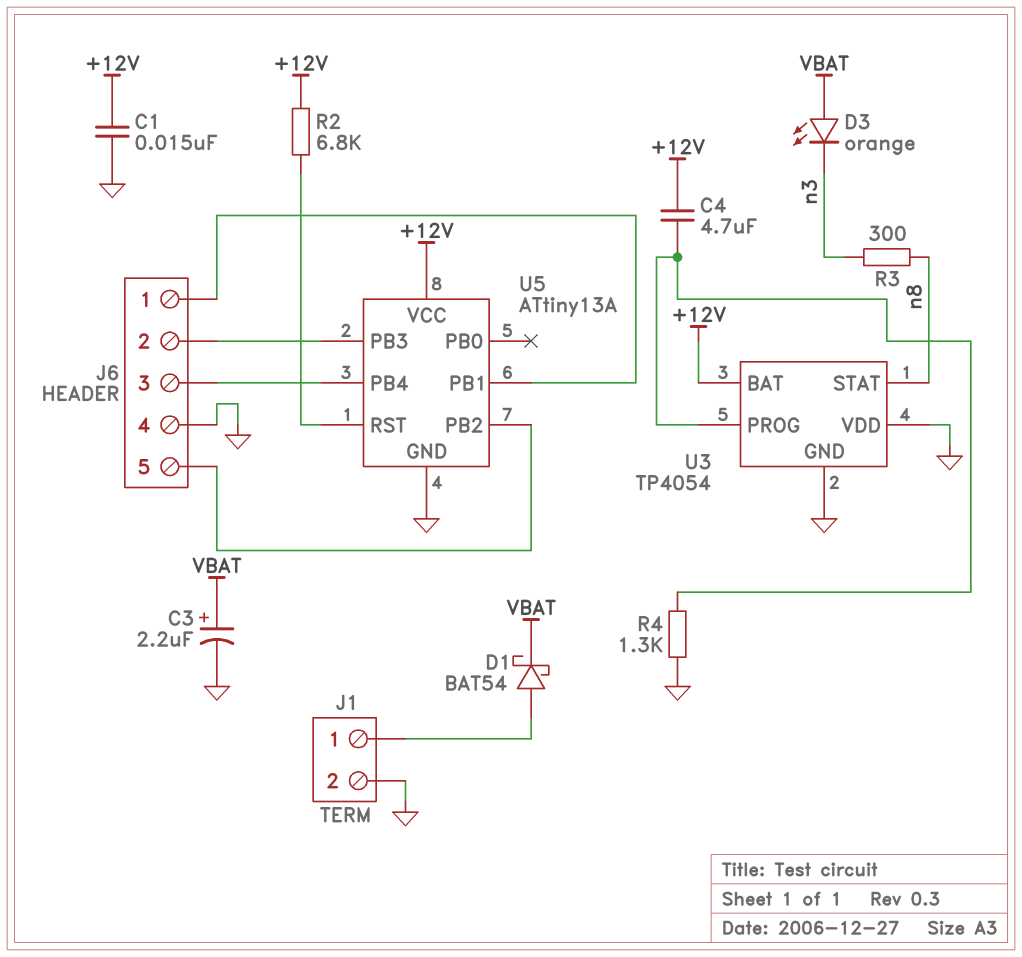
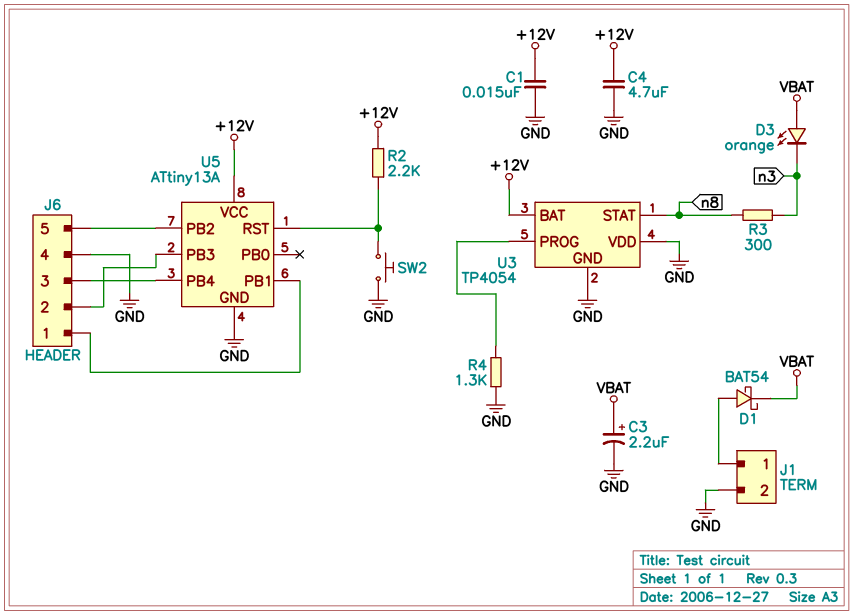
C4: 4.7uF (+12V, U3/PROG) -> 4.7uF (+12V, GND)
R2: 6.8k (+12V, U5/RST) -> 2.2k (+12V, U5/RST)
SW2: none -> button (GND, U5/RST)

